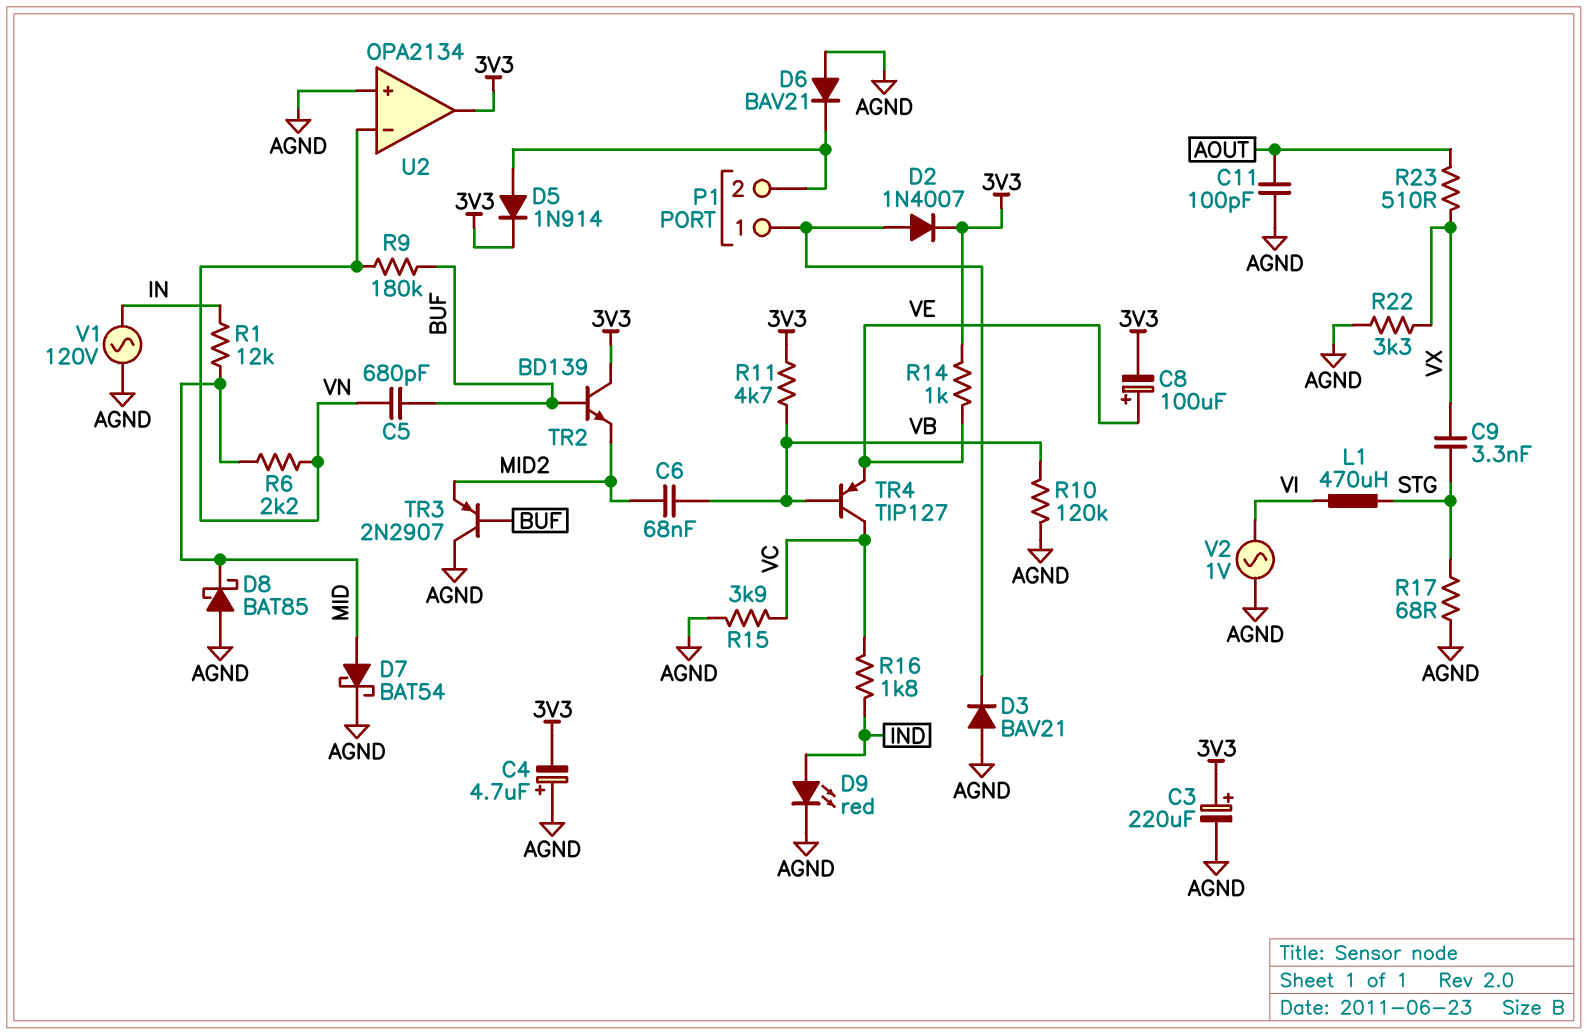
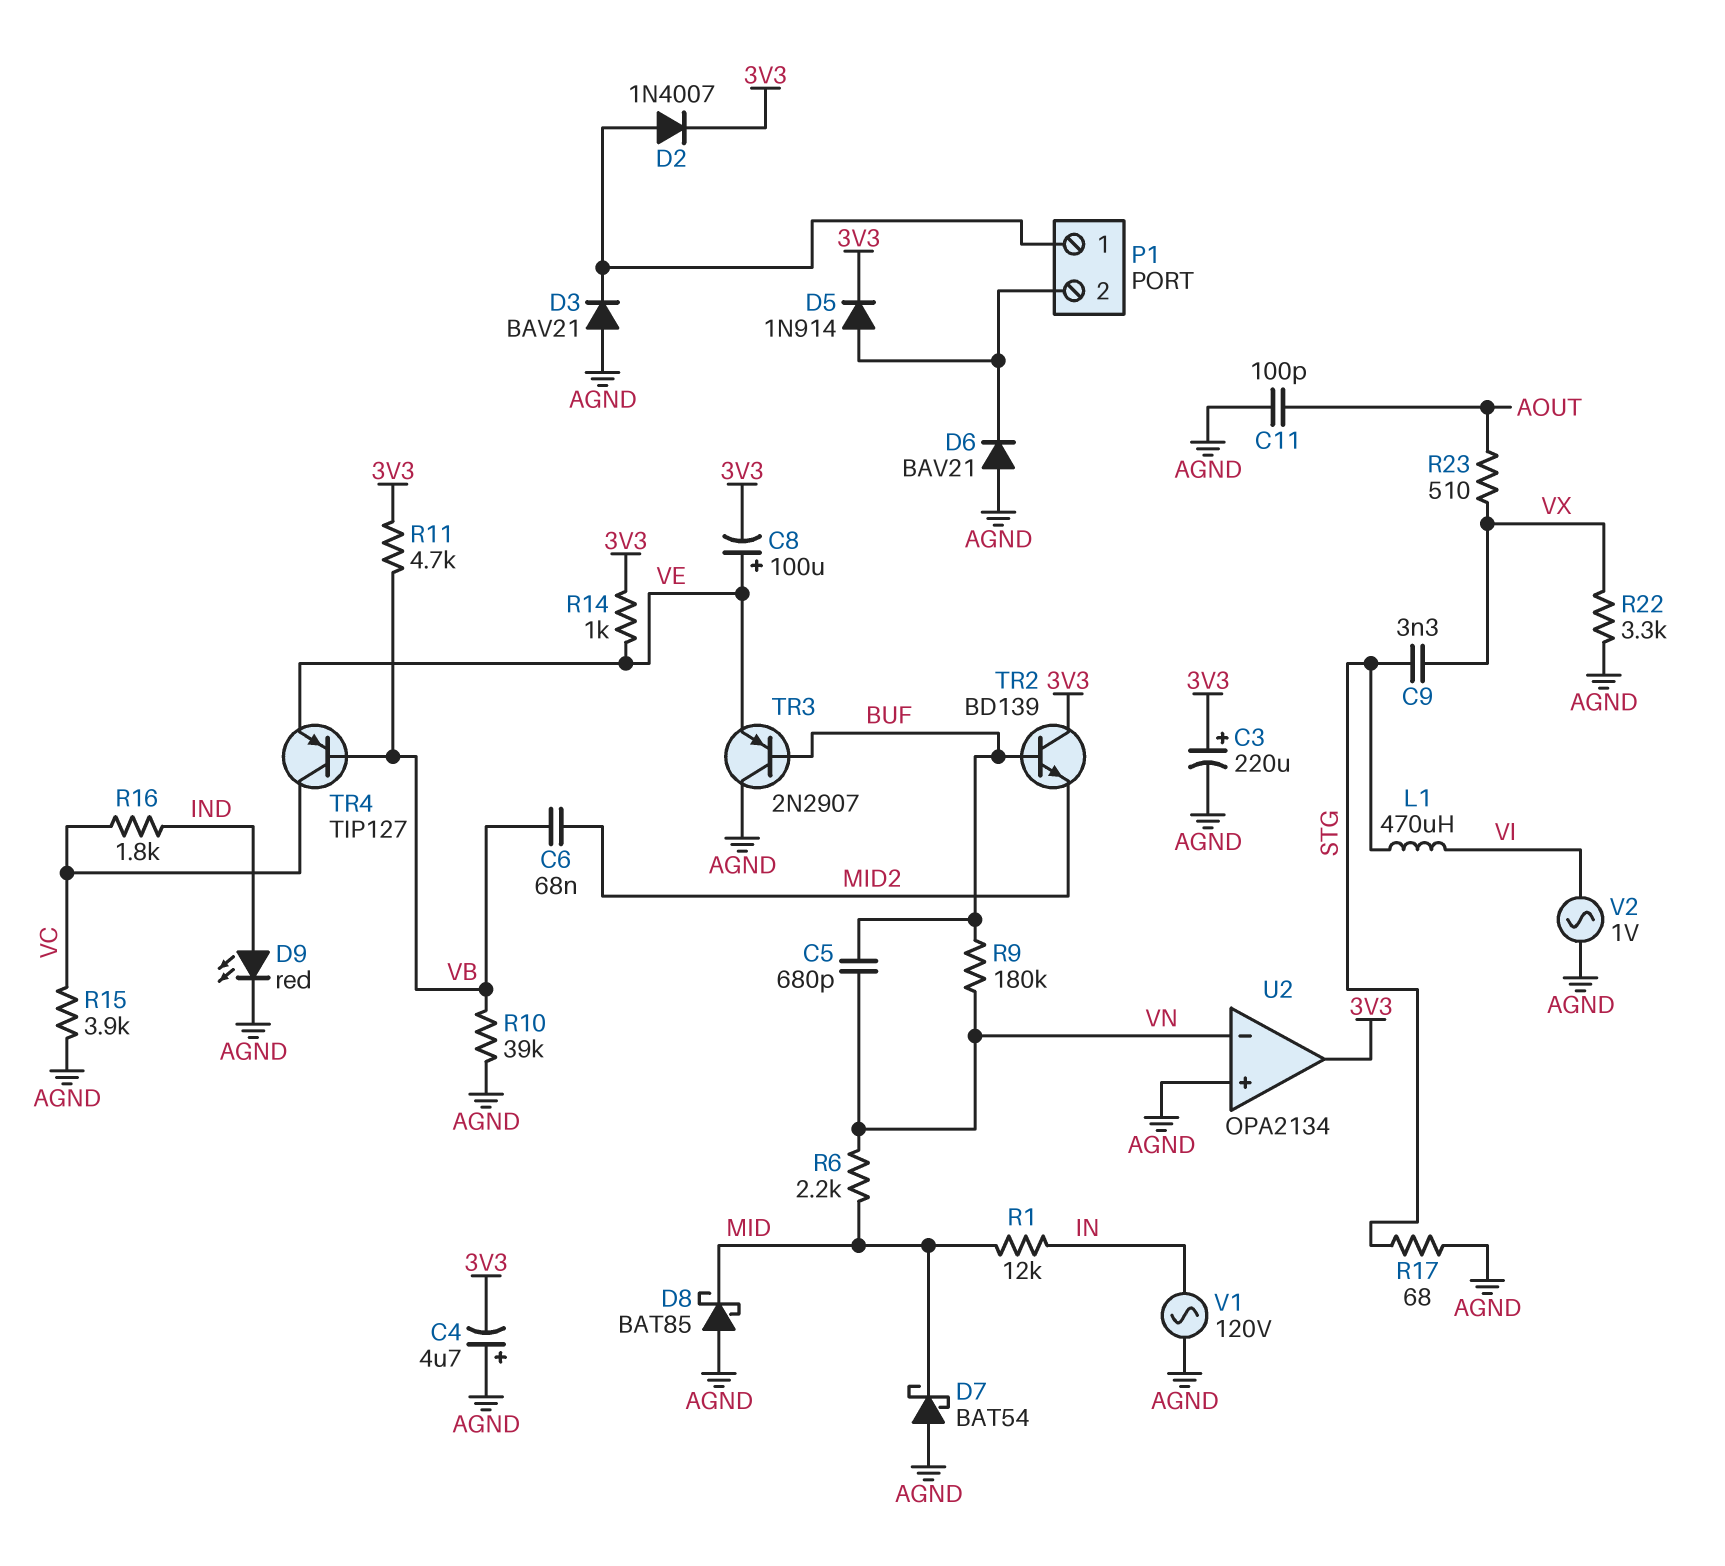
D7: schottky BAT54 (A MID, K AGND) -> schottky BAT54 (A AGND, K MID)
R10: 120k (AGND, VB) -> 39k (AGND, VB)
TR3: PNP 2N2907 (B BUF, C AGND, E MID2) -> PNP 2N2907 (B BUF, C AGND, E VE)

